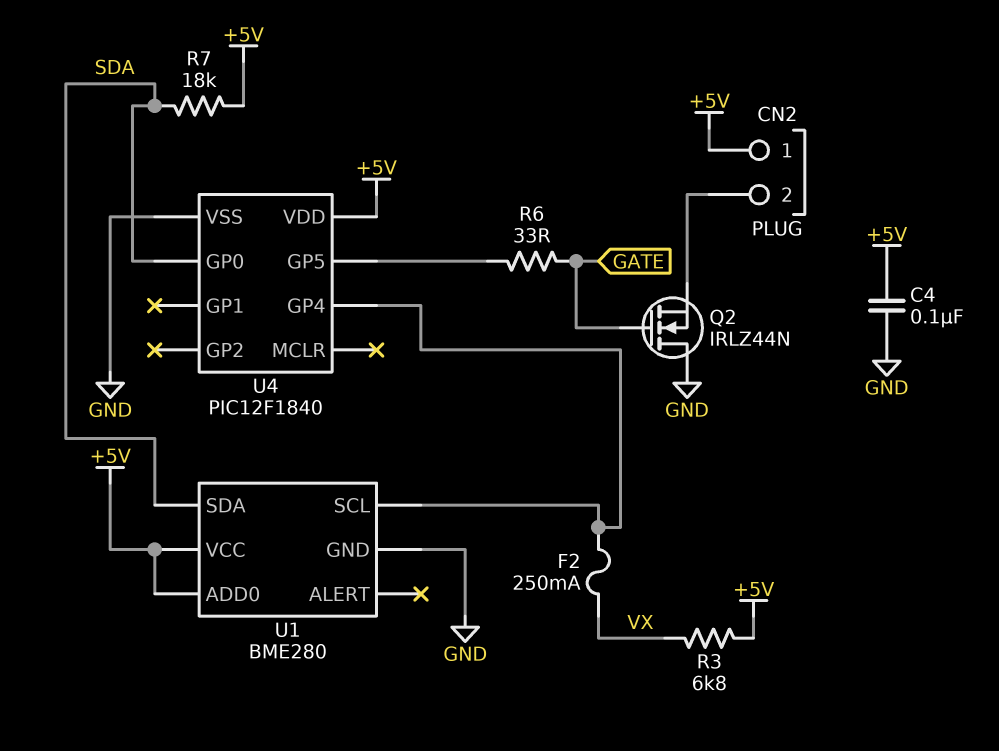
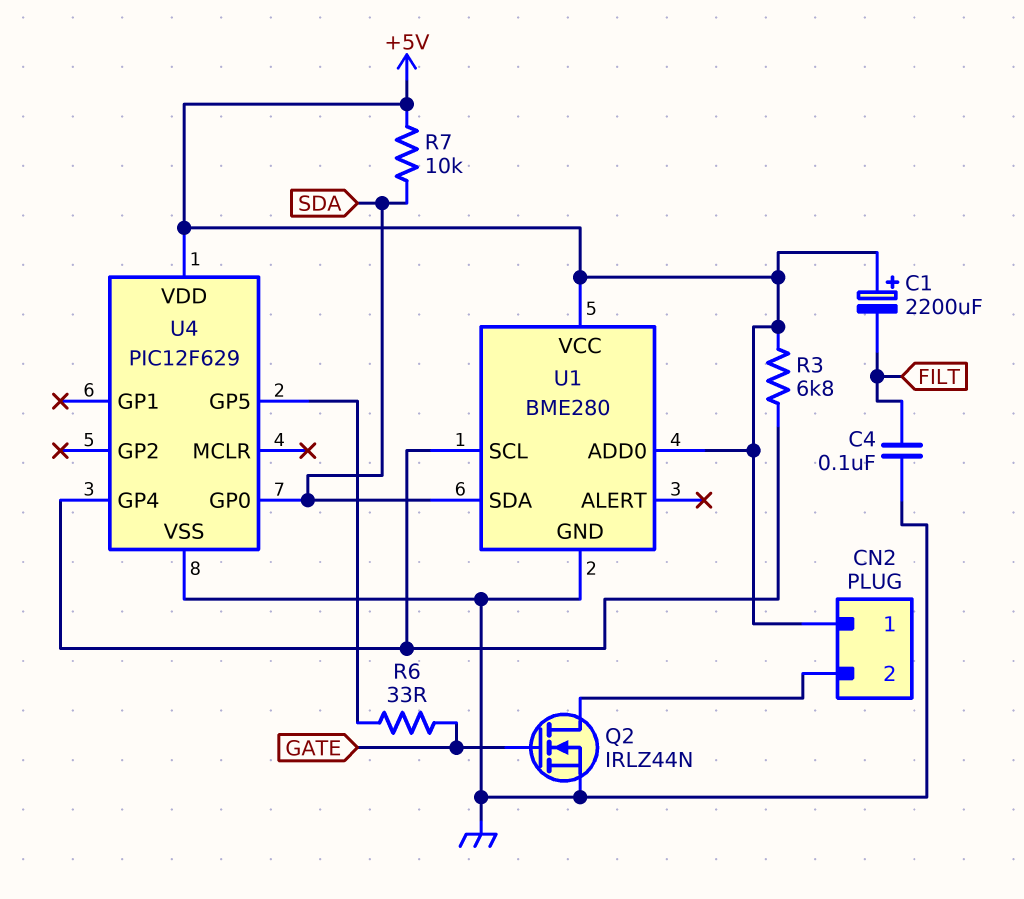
C1: none -> 2200uF (plus +5V, minus FILT)
C4: 100nF (+5V, GND) -> 100nF (FILT, GND)
F2: 250mA (U1/SCL, VX) -> none
Q2: NMOS IRLZ44N (G GATE, D GND, S CN2/2) -> NMOS IRLZ44N (G GATE, D CN2/2, S GND)
R3: 6.8k (+5V, VX) -> 6.8k (+5V, U1/SCL)
R7: 18k (+5V, SDA) -> 10k (+5V, SDA)
U4: PIC12F1840 -> PIC12F629

